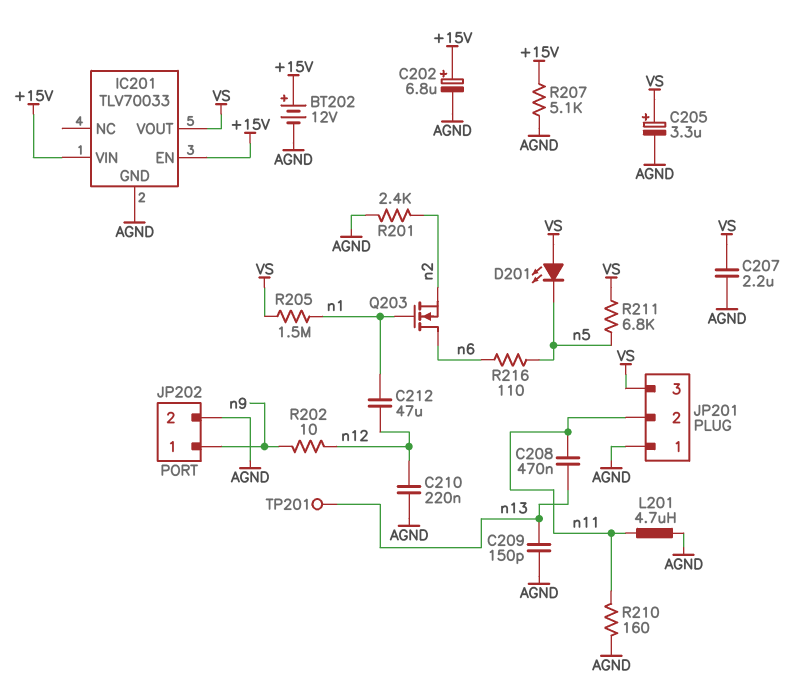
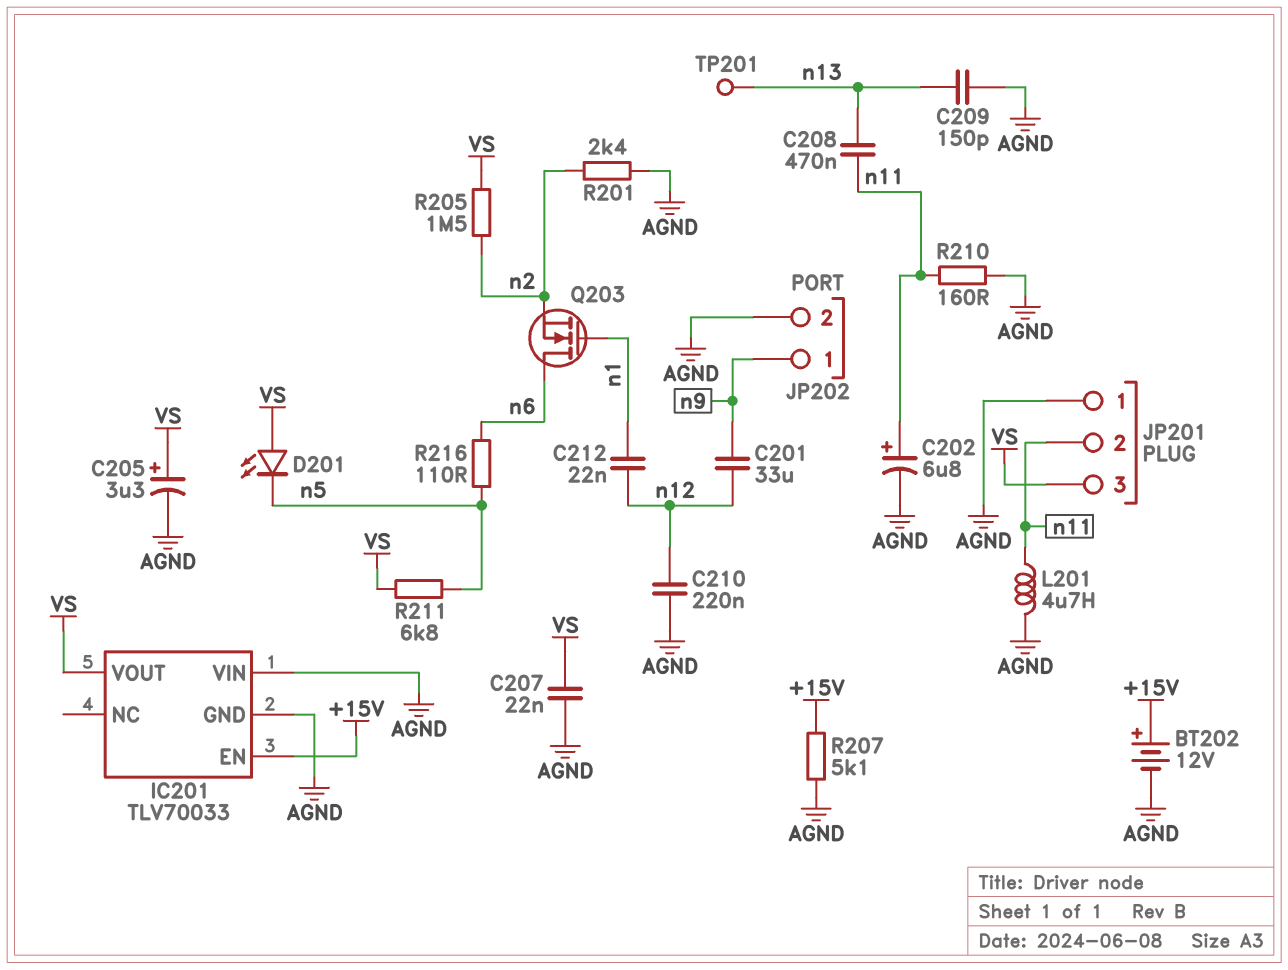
C201: none -> 33uF (n9, n12)
C202: 6.8uF (plus +15V, minus AGND) -> 6.8uF (plus n11, minus AGND)
C207: 2.2uF (AGND, VS) -> 22nF (AGND, VS)
C212: 47uF (n1, n12) -> 22nF (n1, n12)
IC201 pin VIN: +15V -> AGND
R202: 10 (n9, n12) -> none
R205: 1.5M (VS, n1) -> 1.5M (VS, n2)

